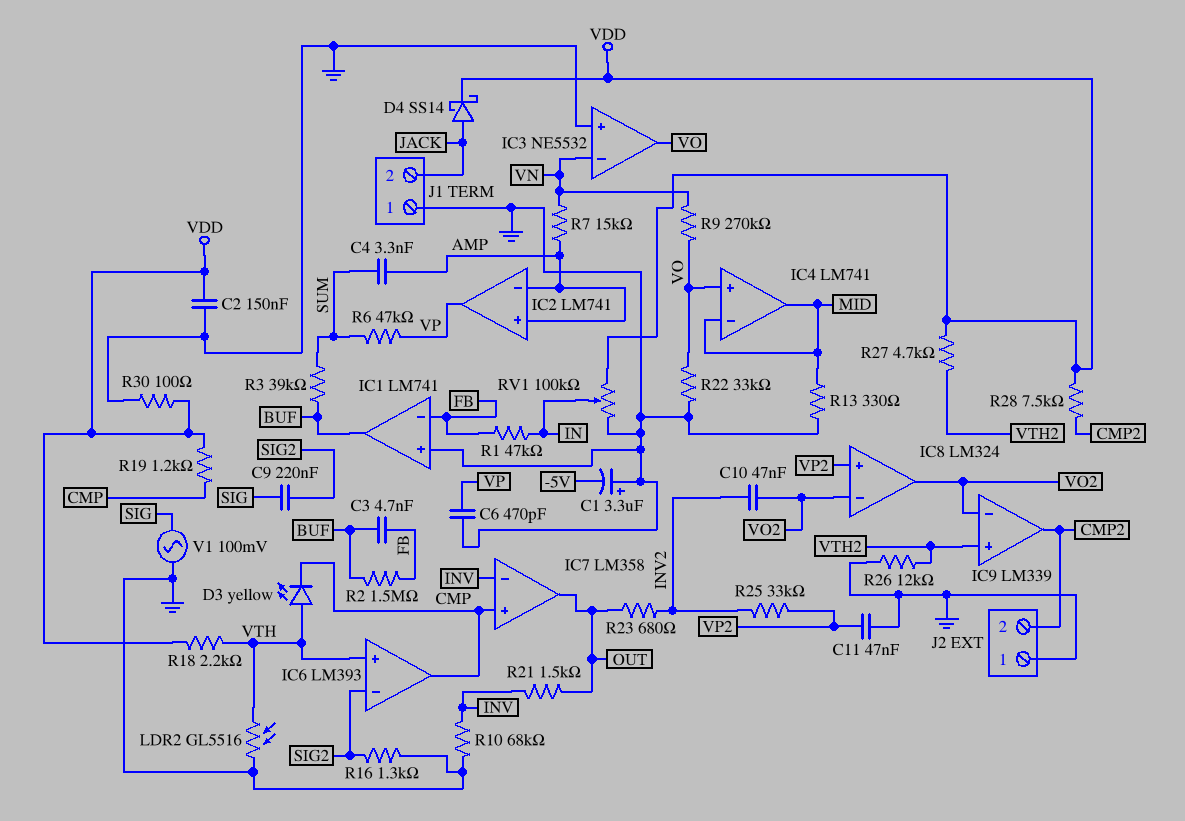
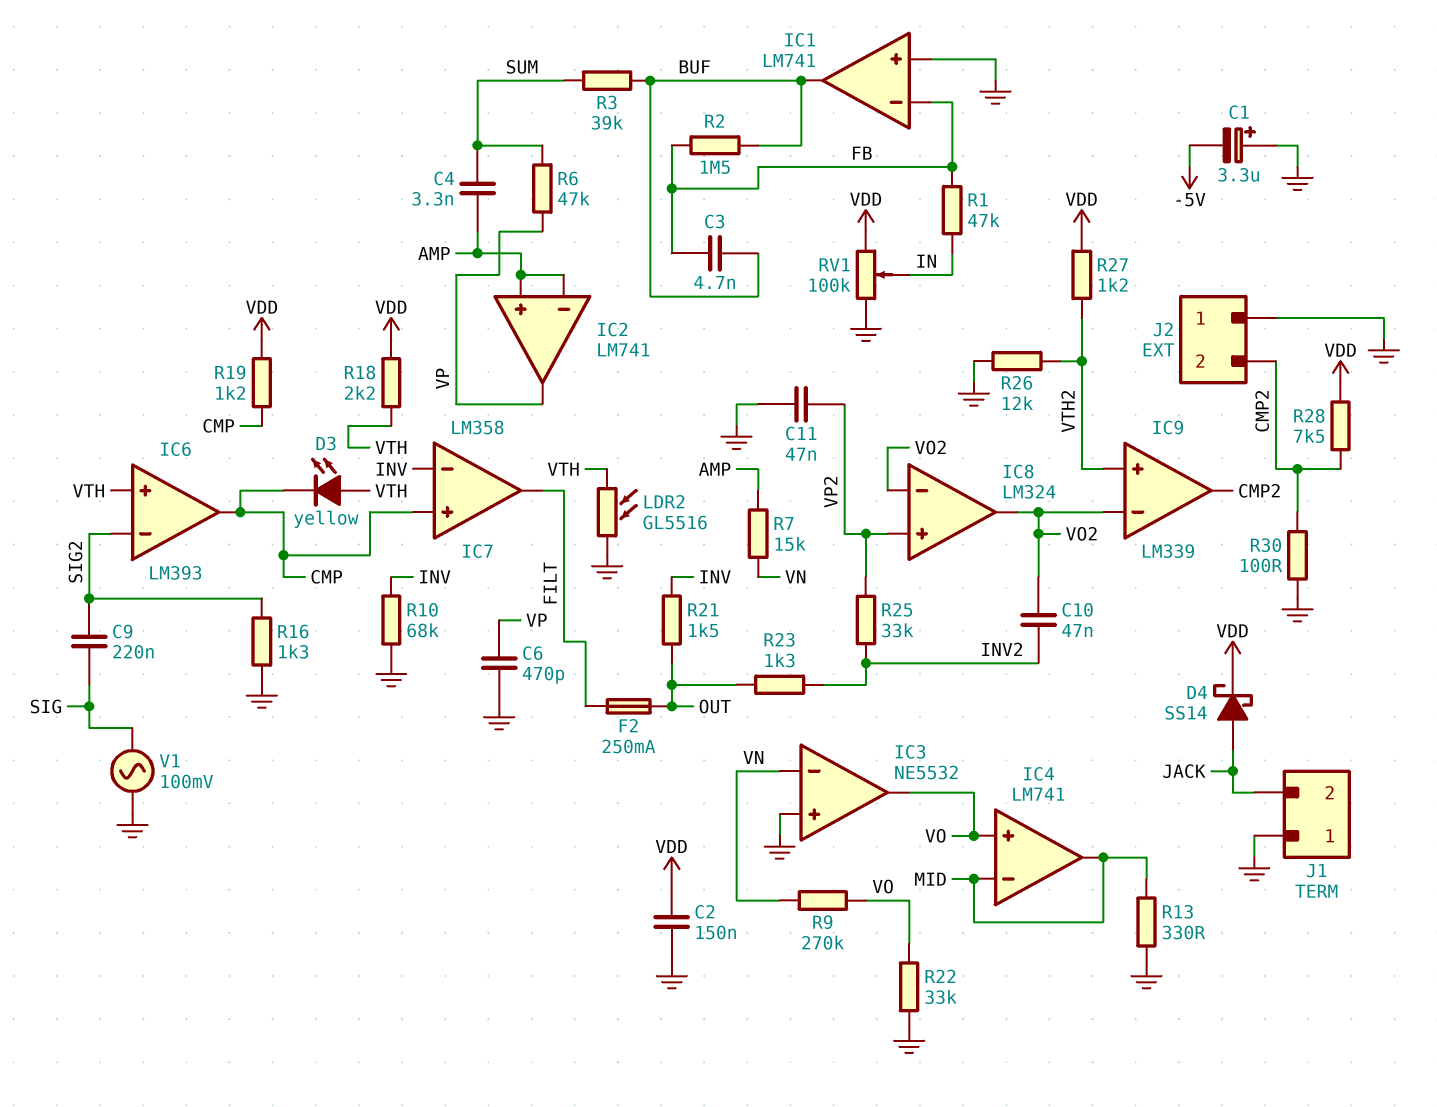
F2: none -> 250mA (FILT, OUT)
IC7 pin out: OUT -> FILT
R23: 680 (INV2, OUT) -> 1.3k (INV2, OUT)
R27: 4.7k (VDD, VTH2) -> 1.2k (VDD, VTH2)
R30: 100 (GND, VDD) -> 100 (CMP2, GND)

